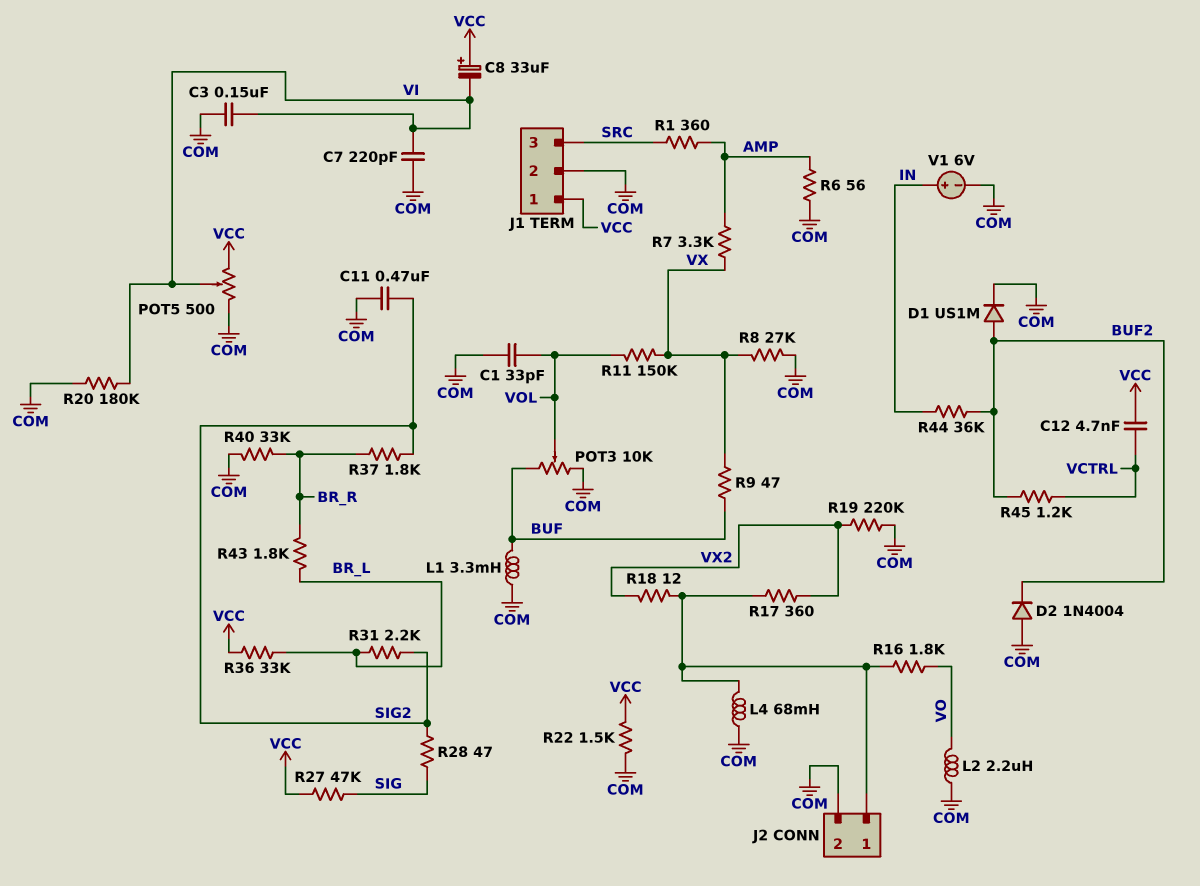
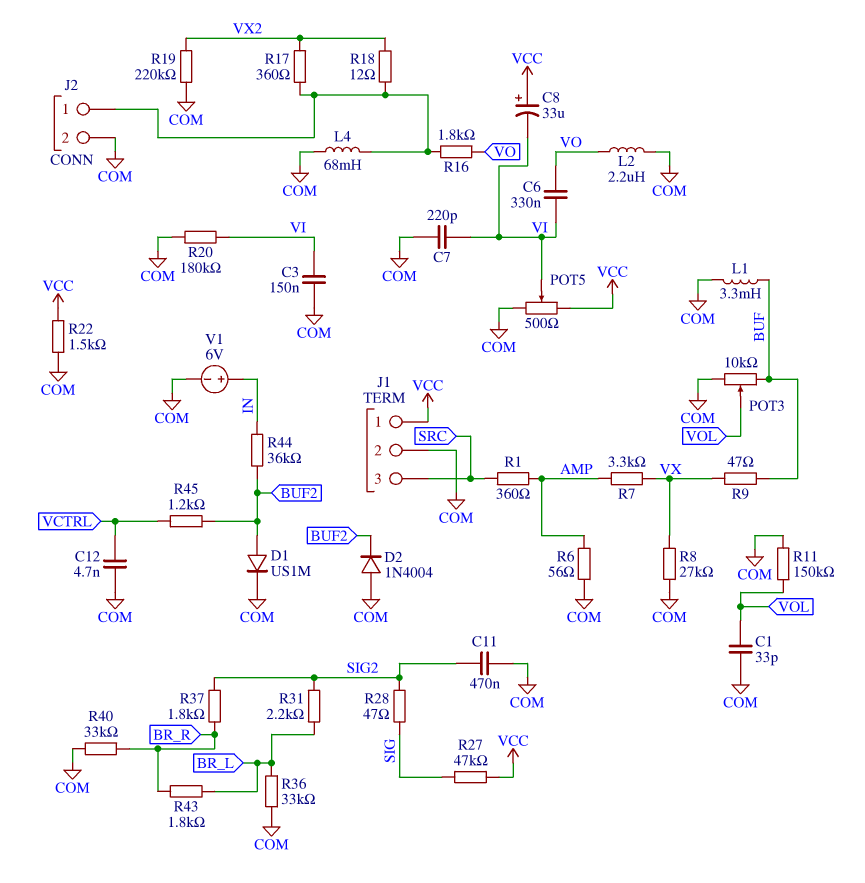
C6: none -> 330nF (VI, VO)
C12: 4.7nF (VCC, VCTRL) -> 4.7nF (COM, VCTRL)
R11: 150k (VOL, VX) -> 150k (COM, VOL)
R36: 33k (BR_L, VCC) -> 33k (BR_L, COM)

